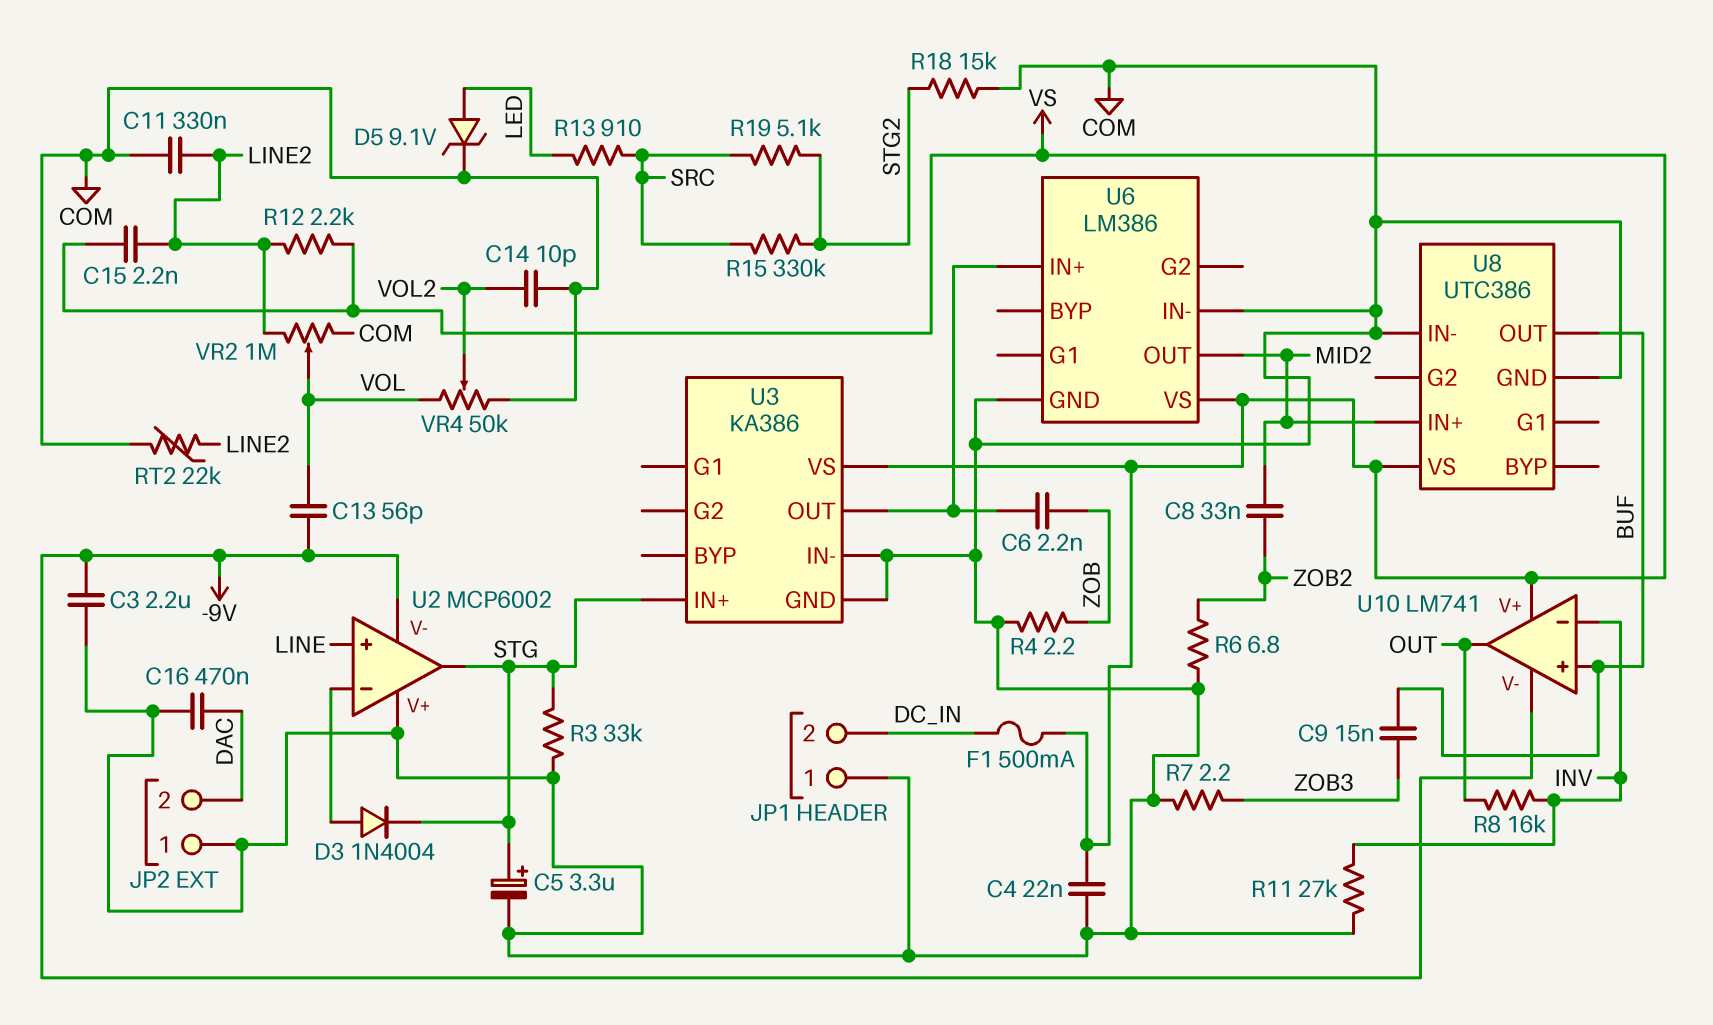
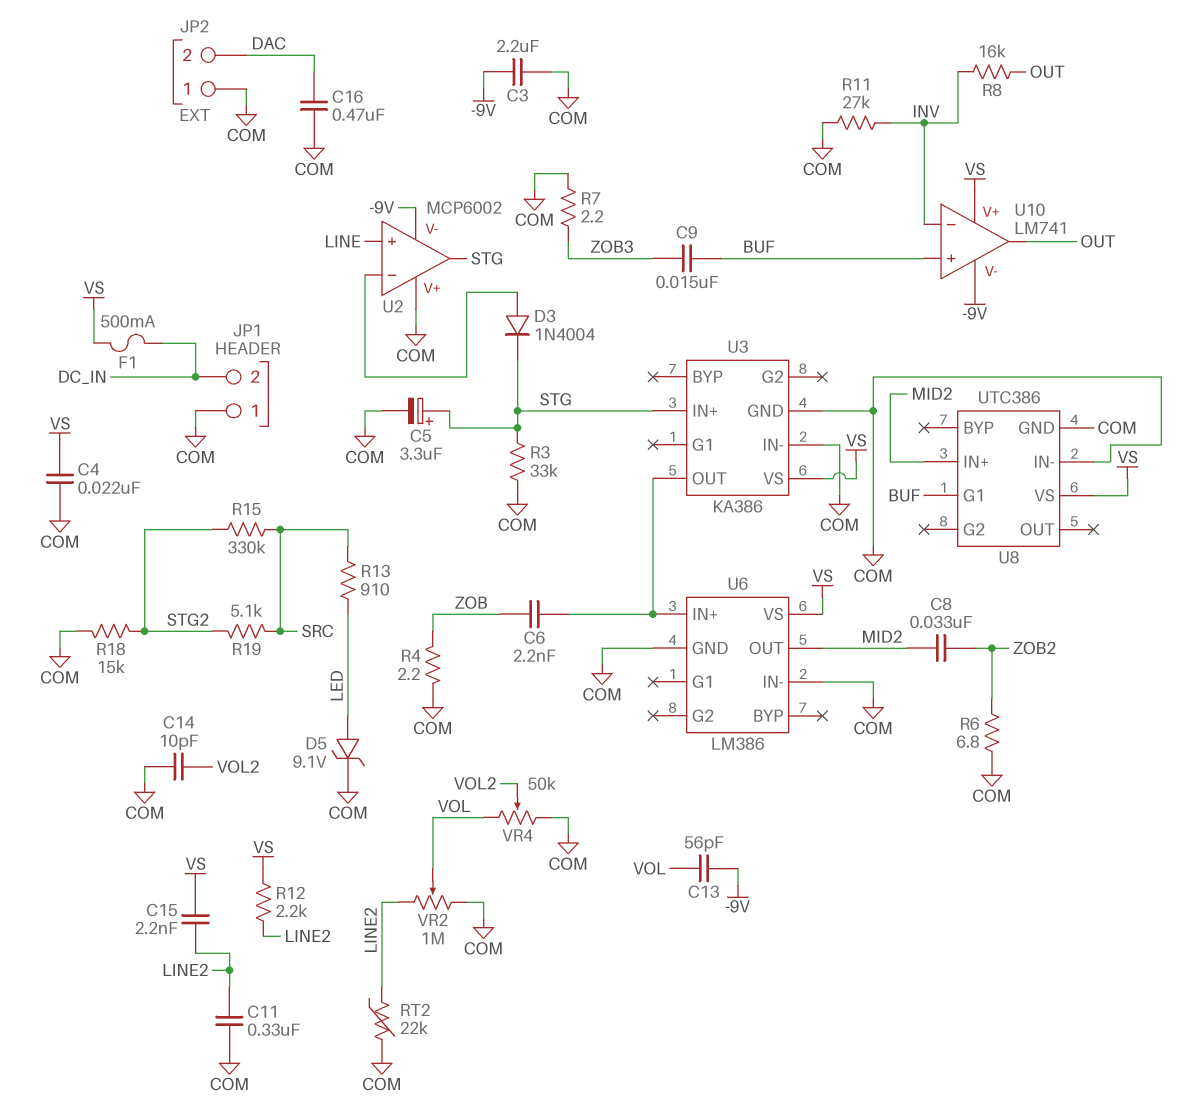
U8 pin G1: none -> BUF
U8 pin OUT: BUF -> none

